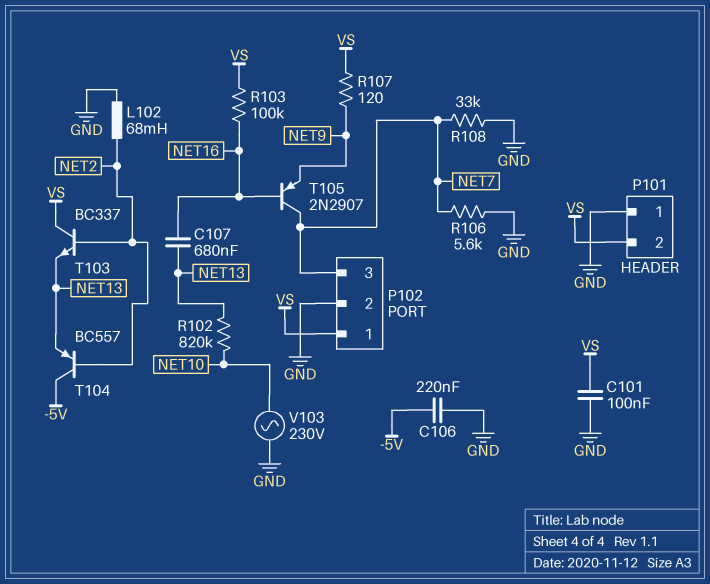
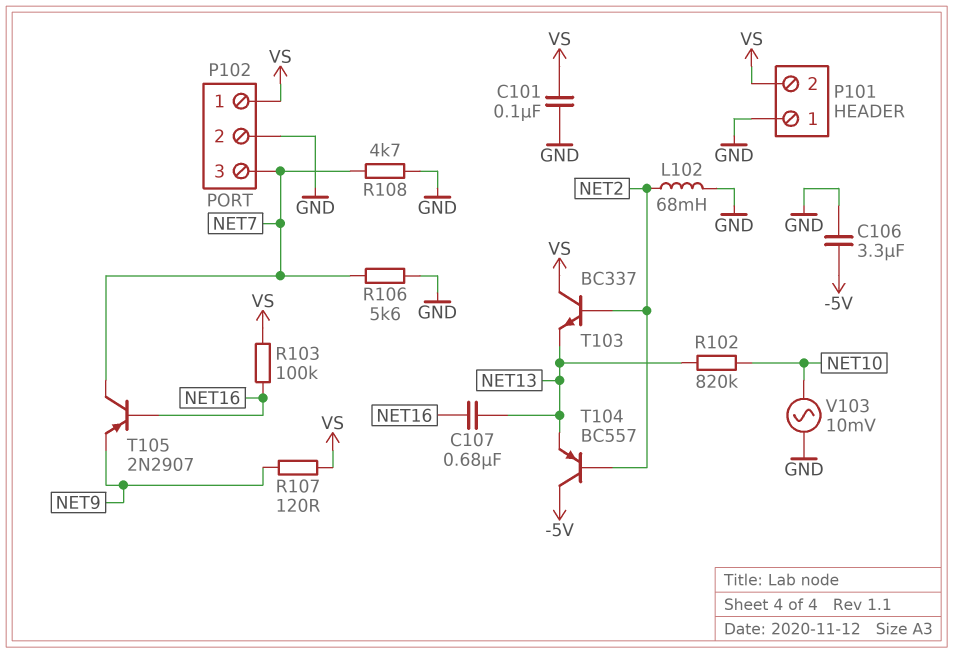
C106: 220nF (-5V, GND) -> 3.3uF (-5V, GND)
R108: 33k (GND, NET7) -> 4.7k (GND, NET7)
V103: AC 230V (GND, NET10) -> AC 10mV (GND, NET10)

